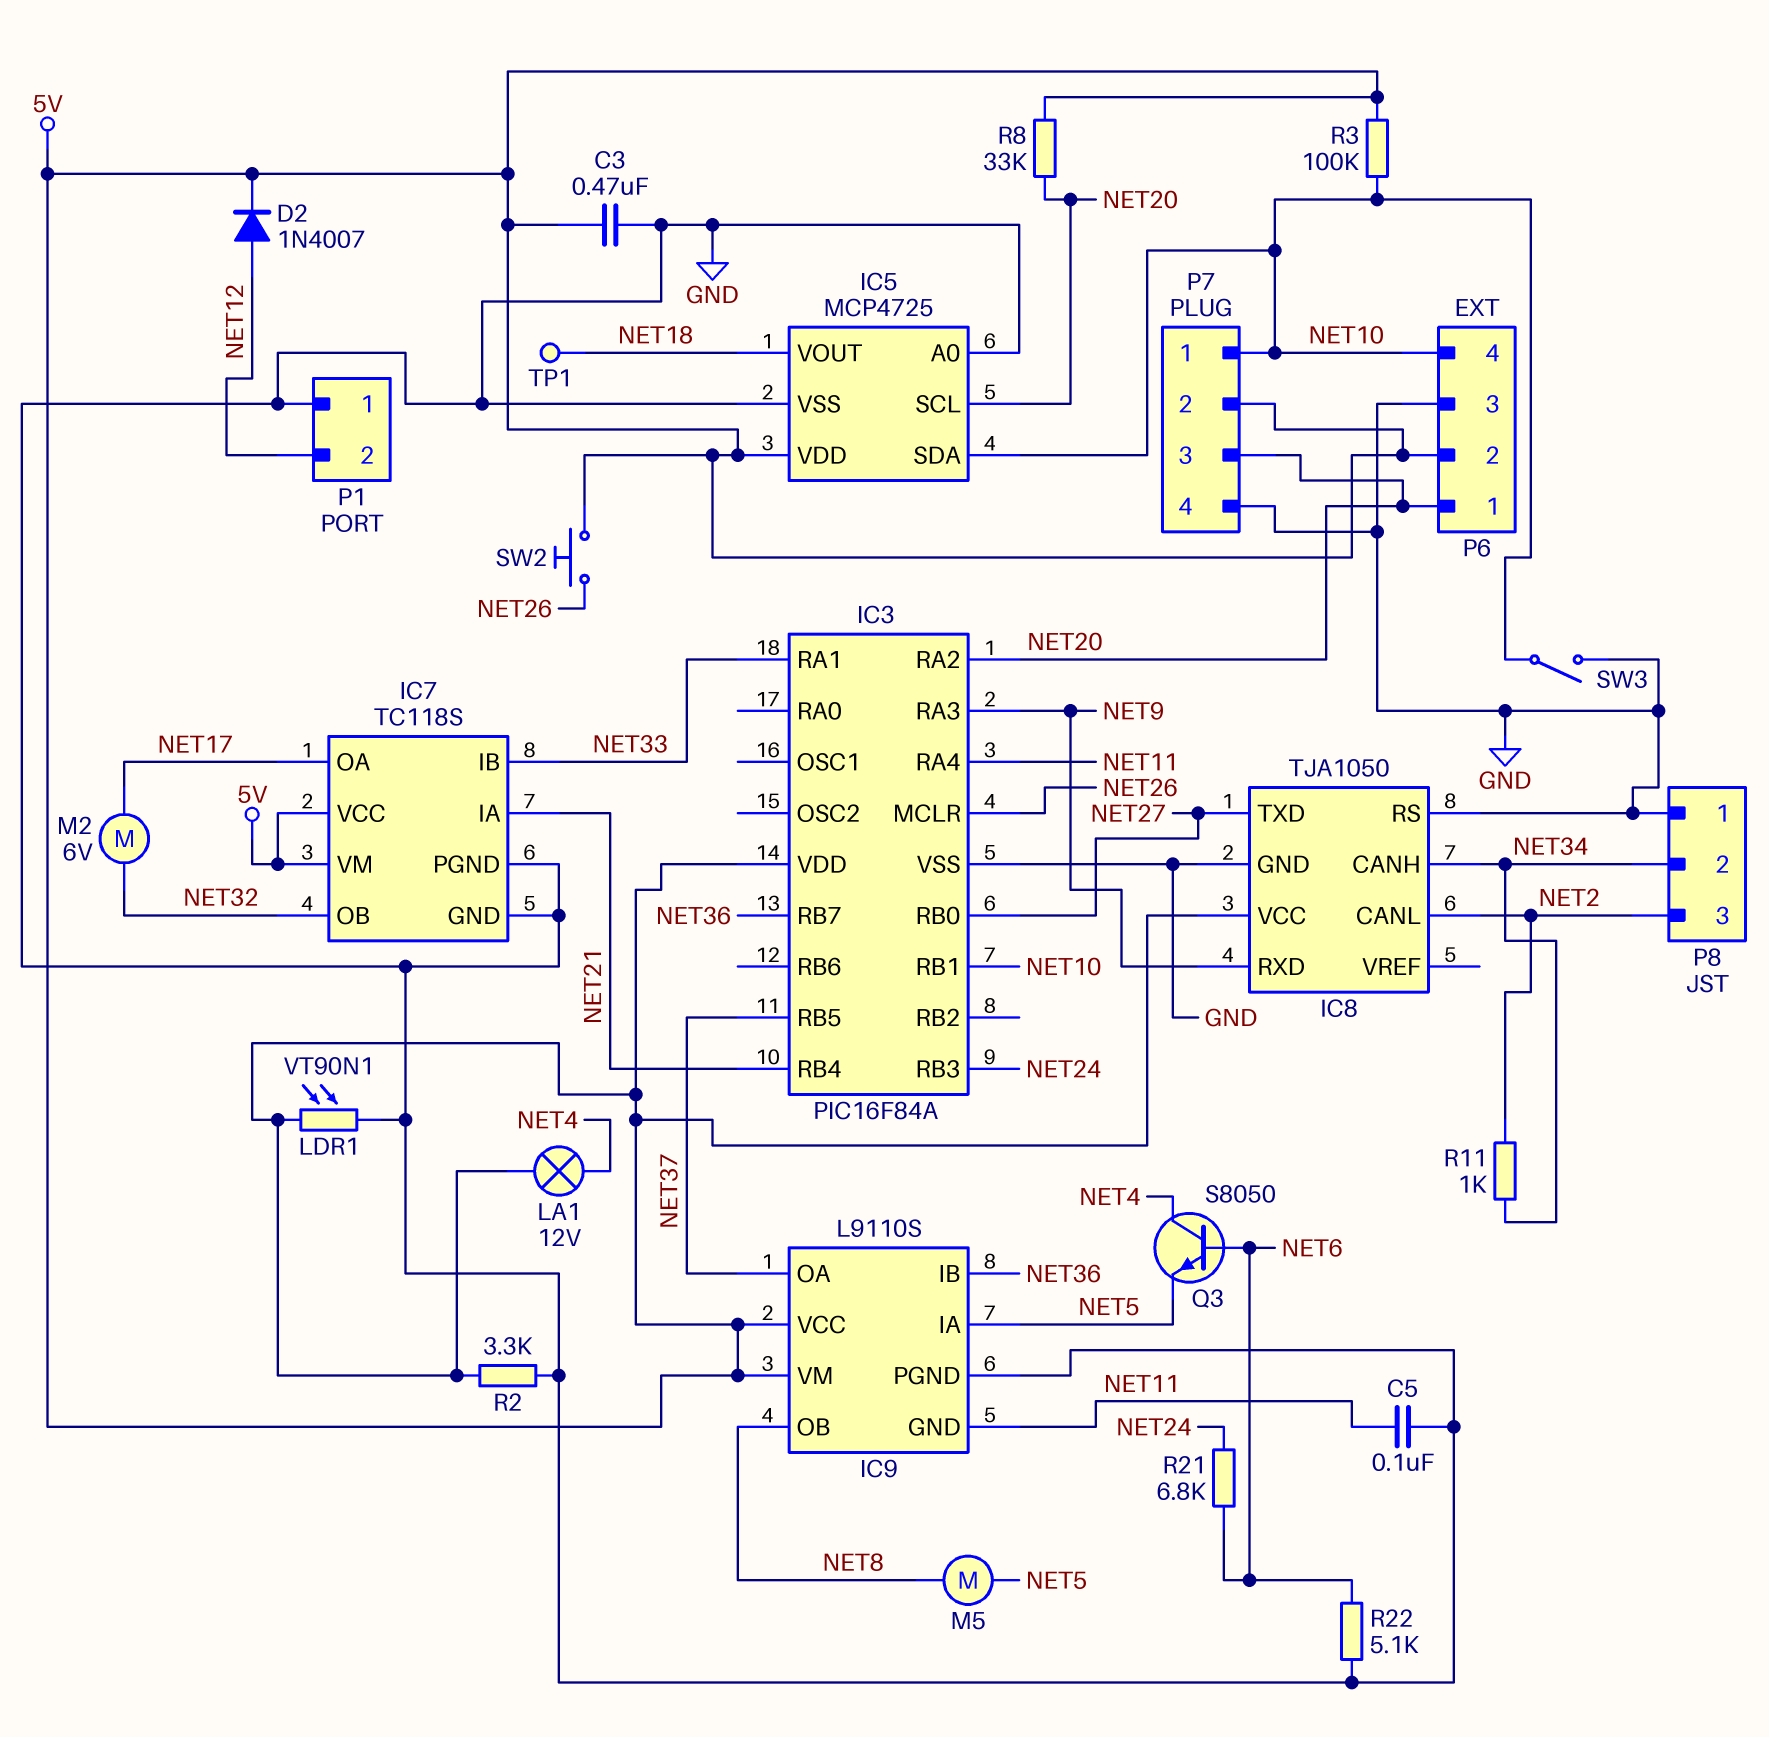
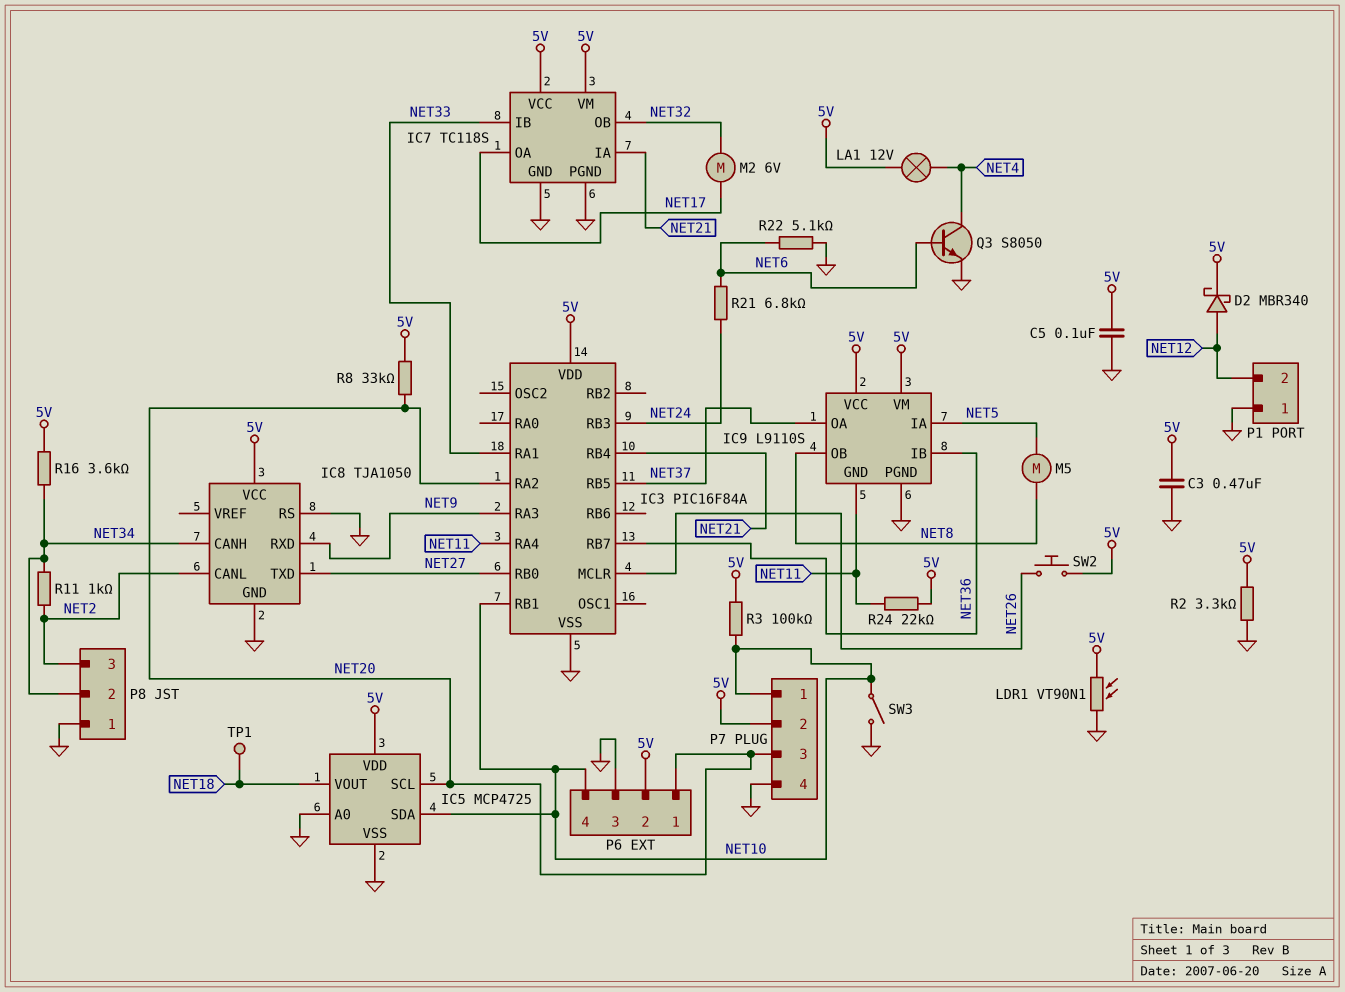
C5: 100nF (GND, NET11) -> 100nF (5V, GND)
D2: diode 1N4007 (A NET12, K 5V) -> schottky MBR340 (A NET12, K 5V)
Q3: NPN S8050 (B NET6, C NET4, E NET5) -> NPN S8050 (B NET6, C NET4, E GND)
R16: none -> 3.6k (5V, NET34)
R24: none -> 22k (5V, NET11)

